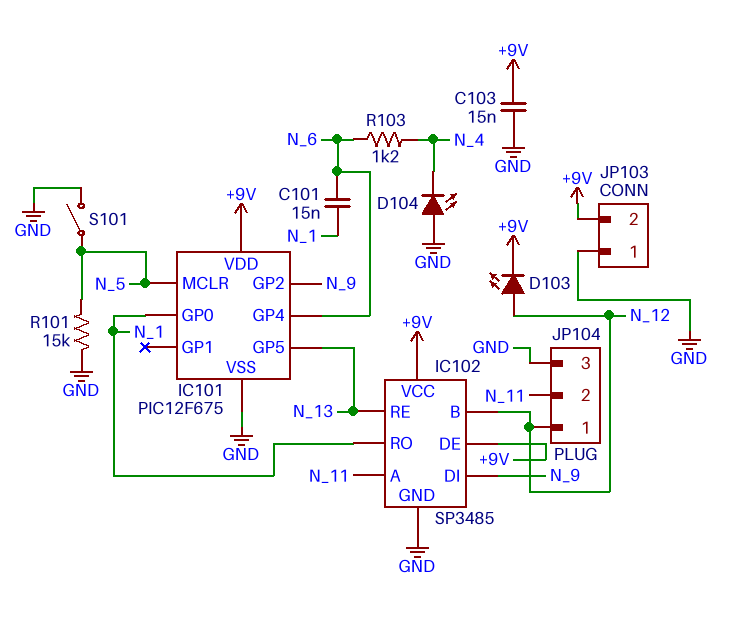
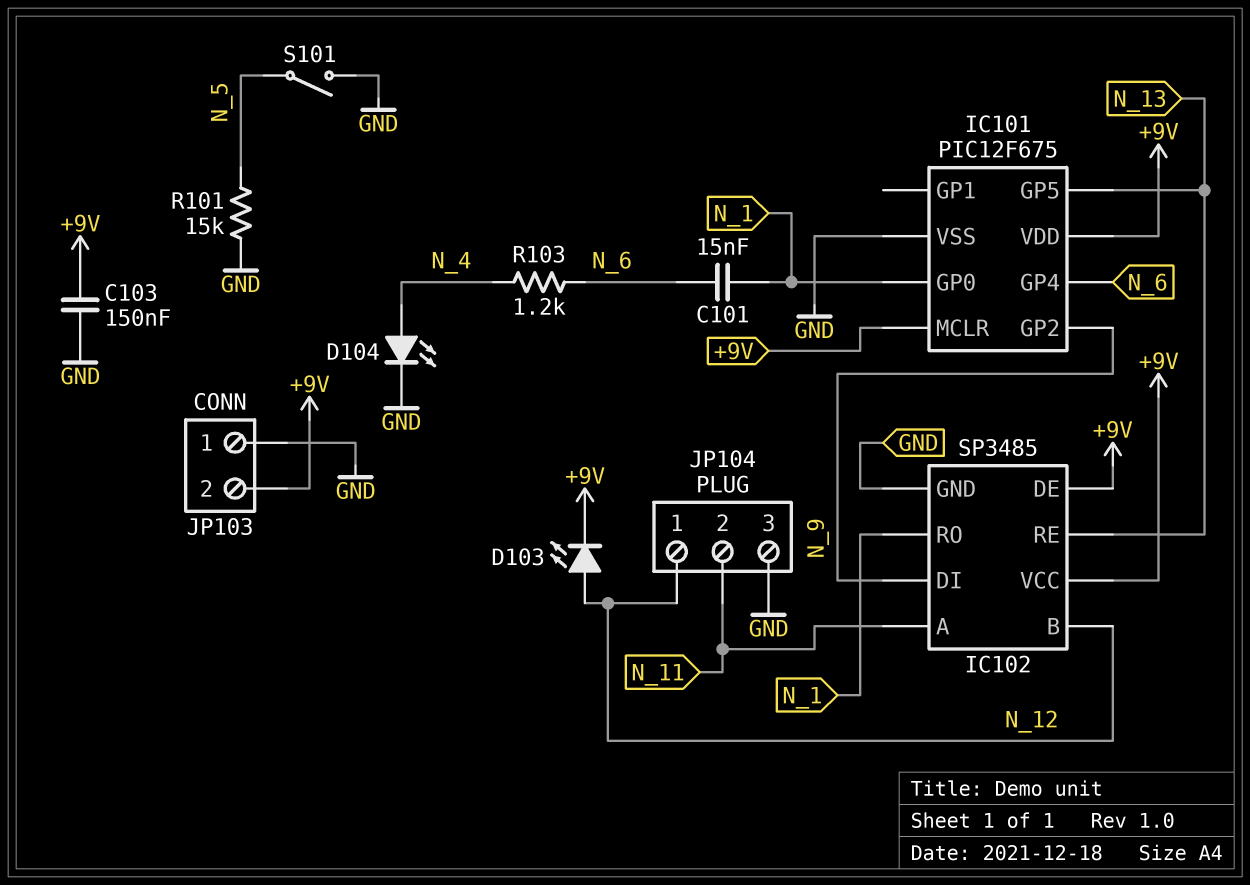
C103: 15nF (+9V, GND) -> 150nF (+9V, GND)
D104: LED (A GND, K N_4) -> LED (A N_4, K GND)
IC101 pin MCLR: N_5 -> +9V

